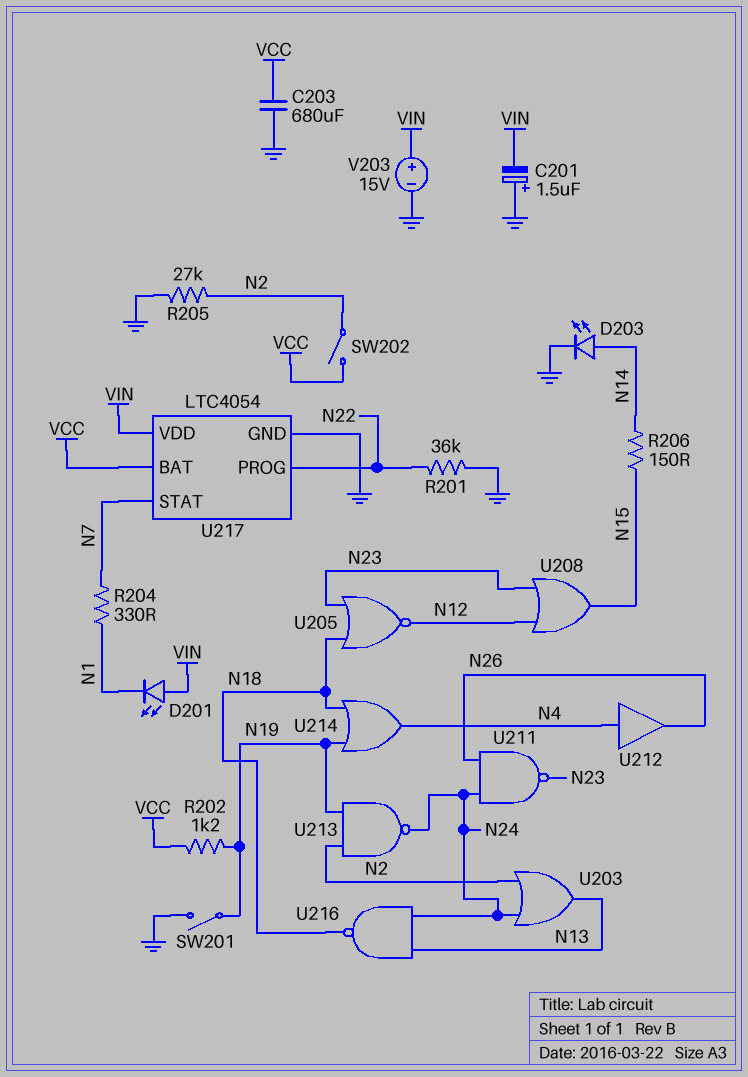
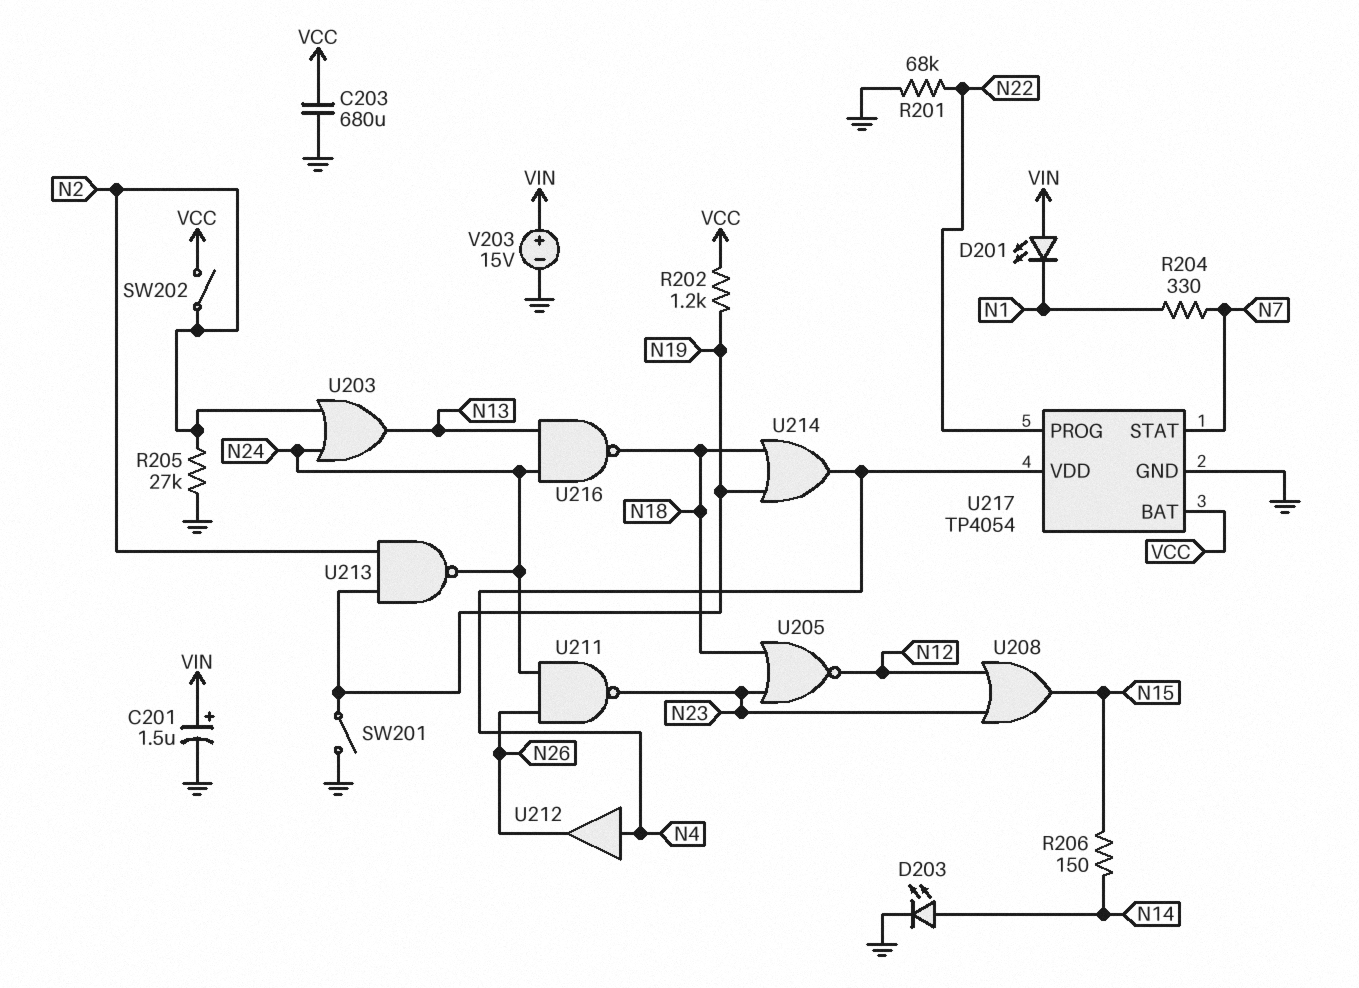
C201: 1.5uF (plus GND, minus VIN) -> 1.5uF (plus VIN, minus GND)
R201: 36k (GND, N22) -> 68k (GND, N22)
U217: LTC4054 -> TP4054
U217 pin VDD: VIN -> N4

